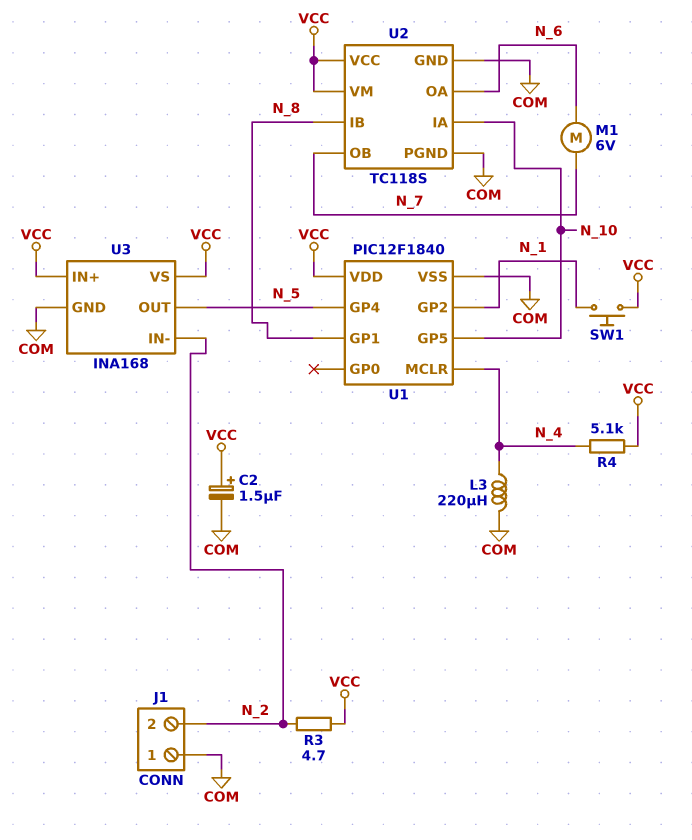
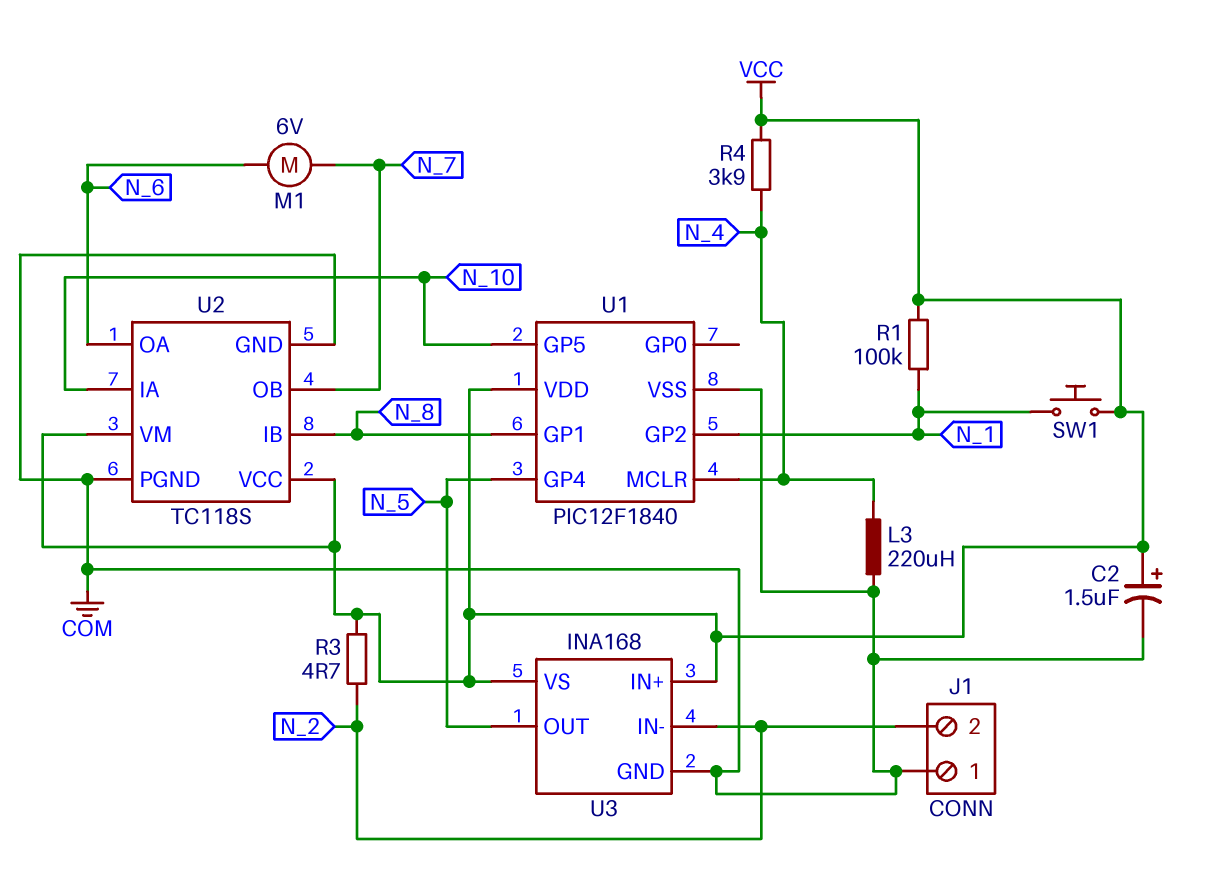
R1: none -> 100k (N_1, VCC)
R4: 5.1k (N_4, VCC) -> 3.9k (N_4, VCC)

